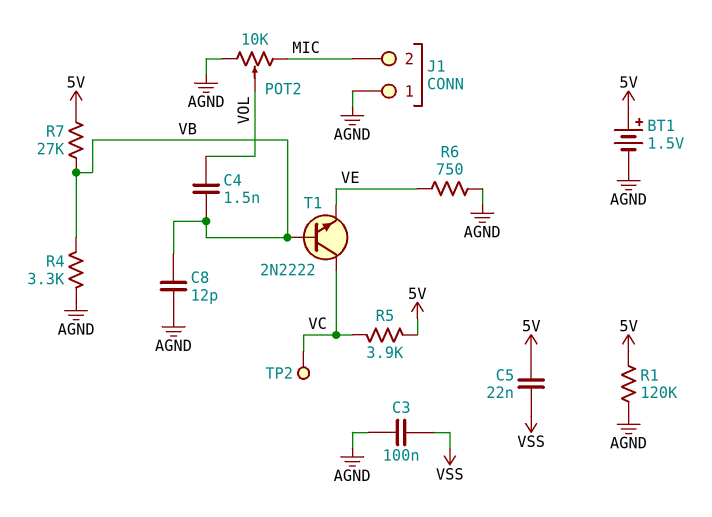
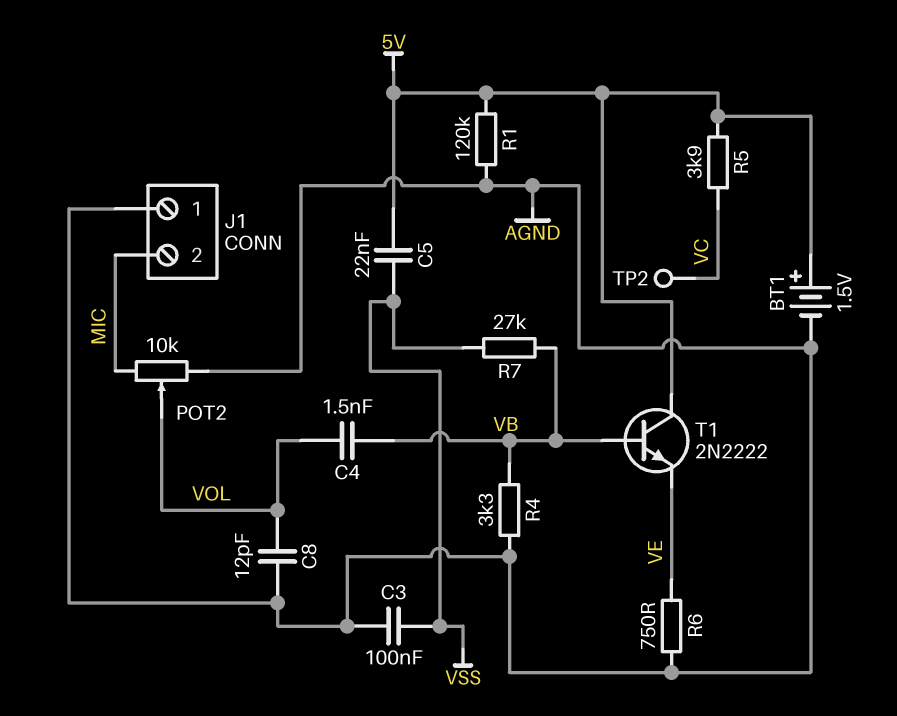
C8: 12pF (AGND, VB) -> 12pF (AGND, VOL)
R7: 27k (5V, VB) -> 27k (VB, VSS)
T1: NPN 2N2222 (B VB, C VC, E VE) -> NPN 2N2222 (B VB, C 5V, E VE)

